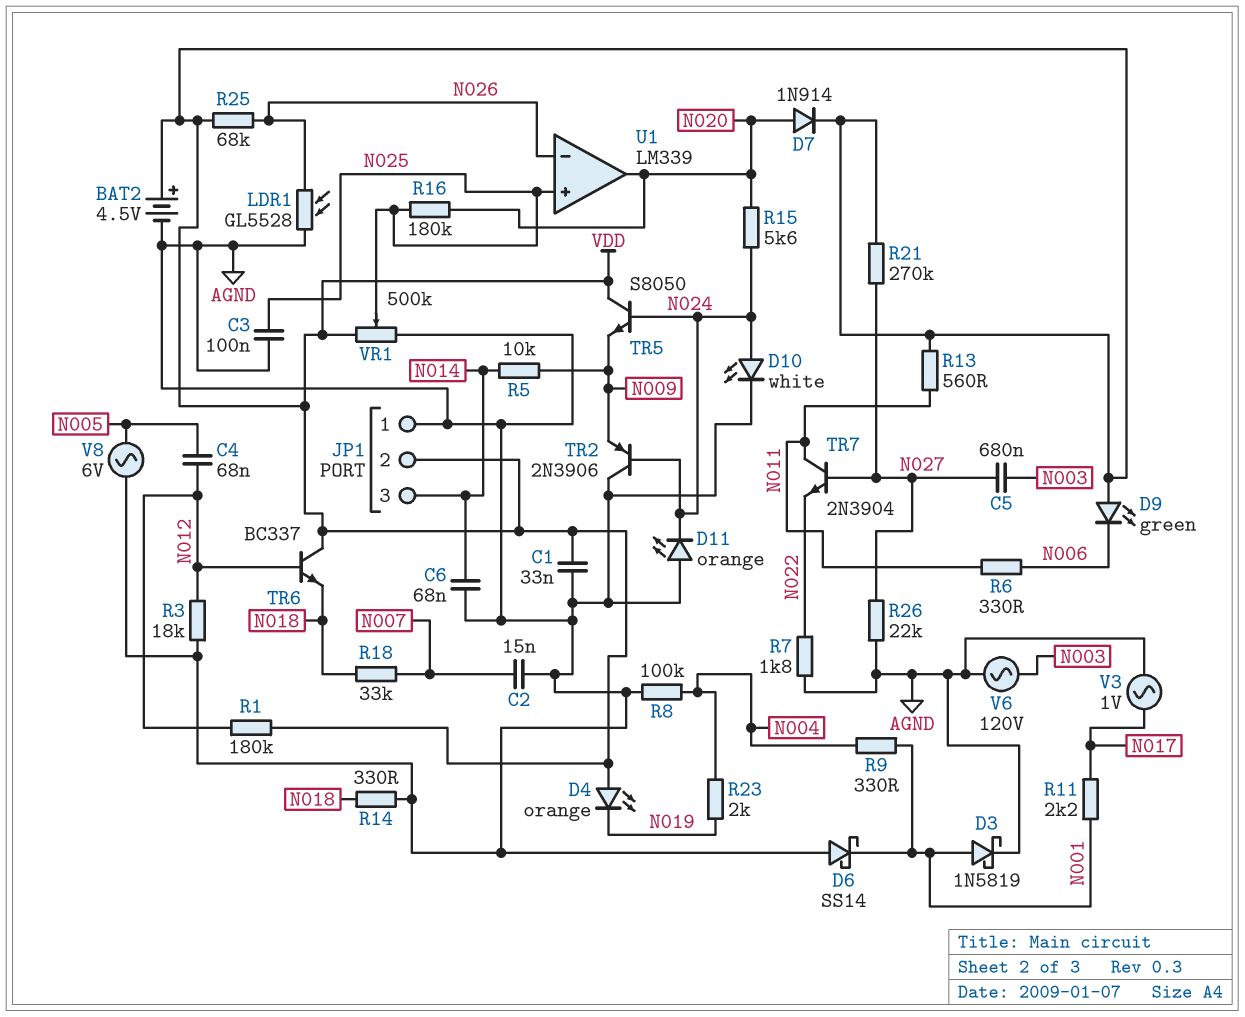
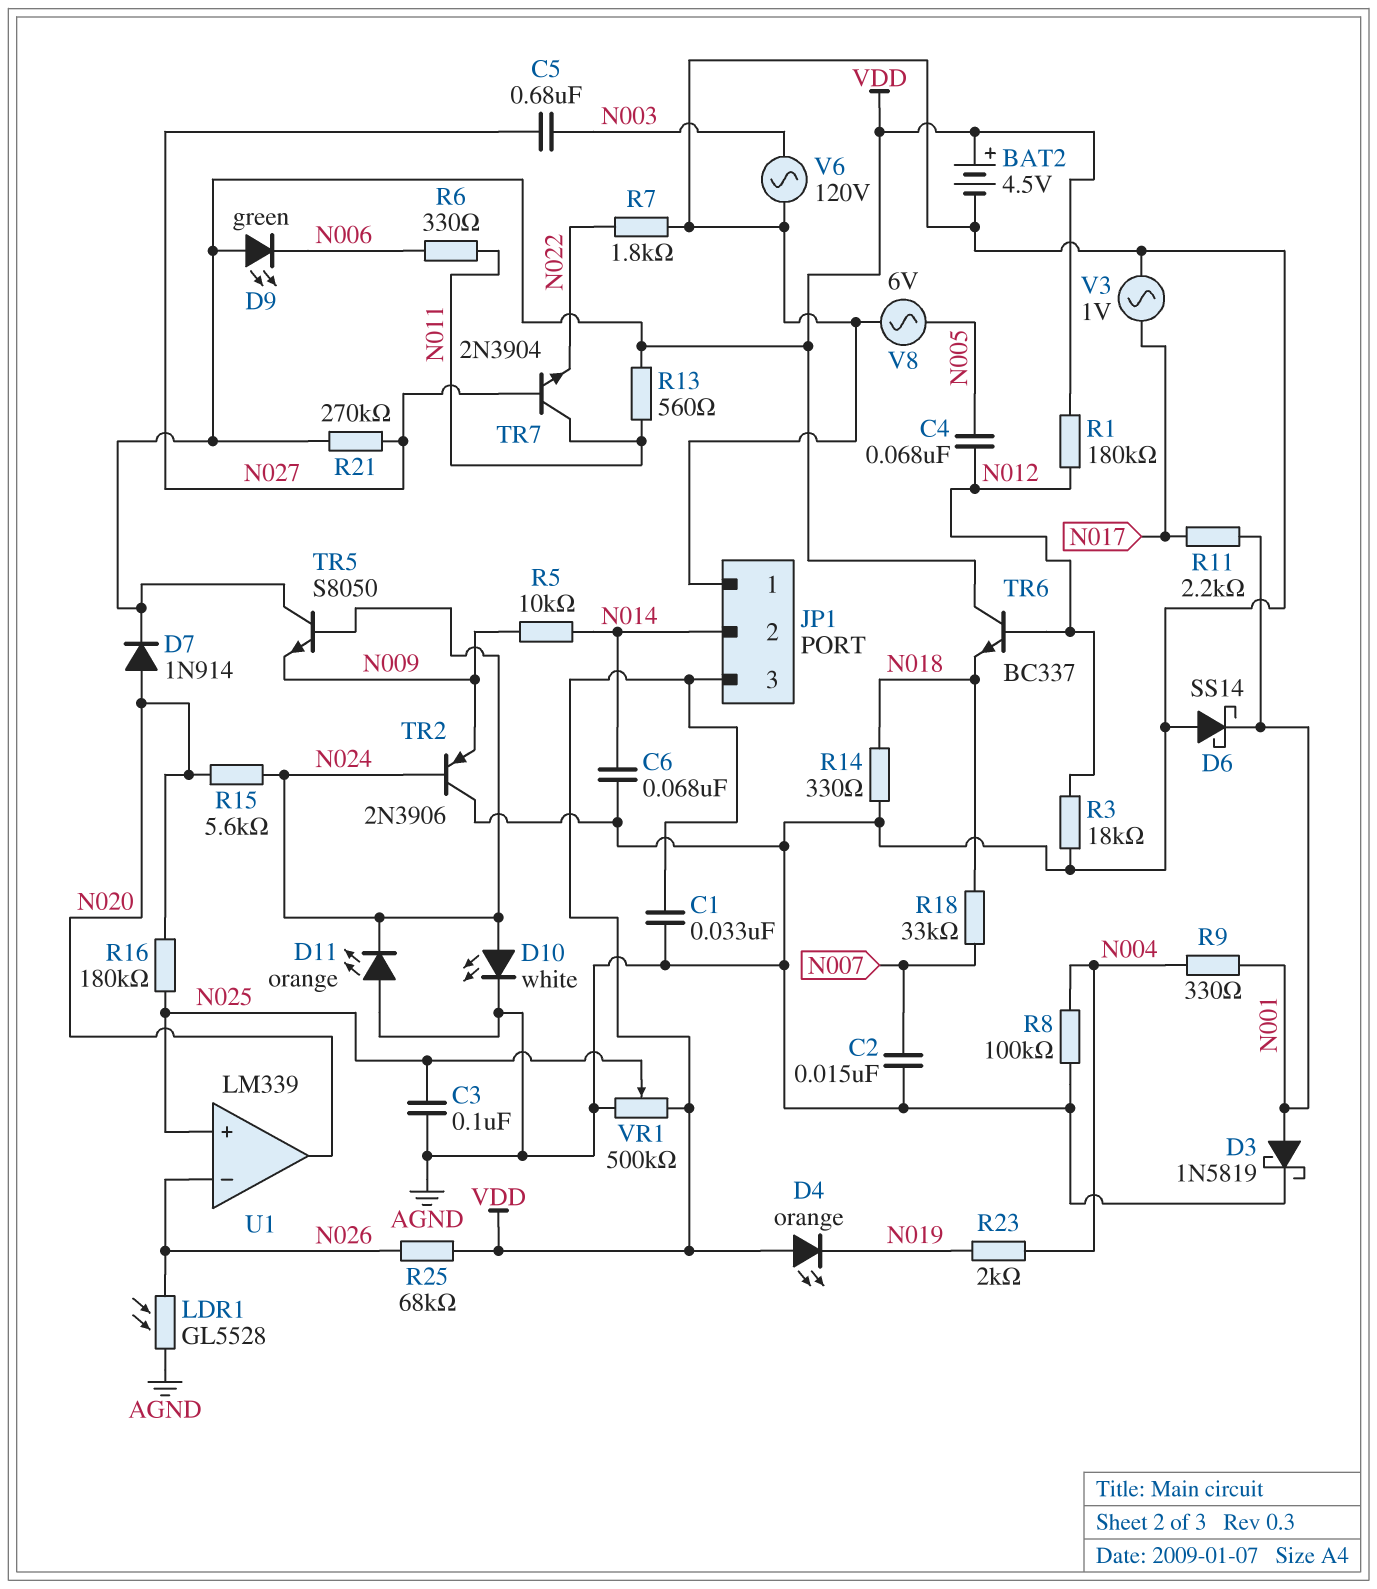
JP1 pin 2: VDD -> N014
JP1 pin 3: N014 -> VDD
R26: 22k (AGND, N027) -> none

